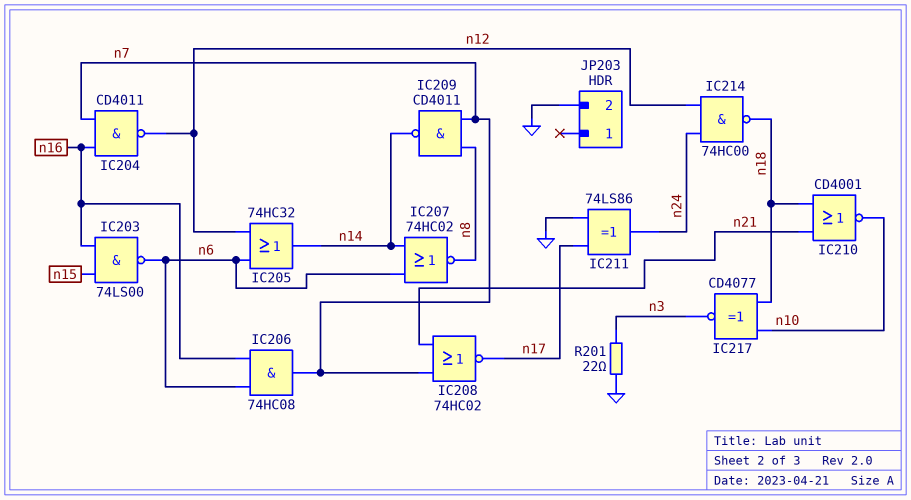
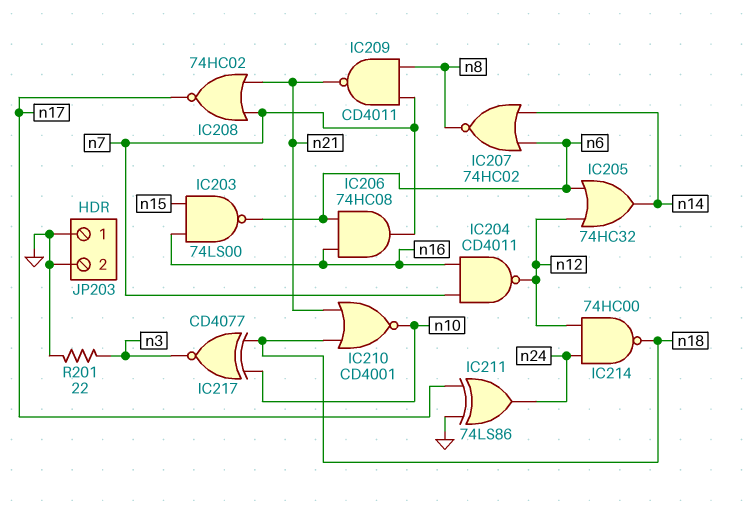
IC209: NAND CD4011 (in n7, in n8, out n14) -> NAND CD4011 (in n7, in n8, out n21)
JP203 pin 1: none -> GND

